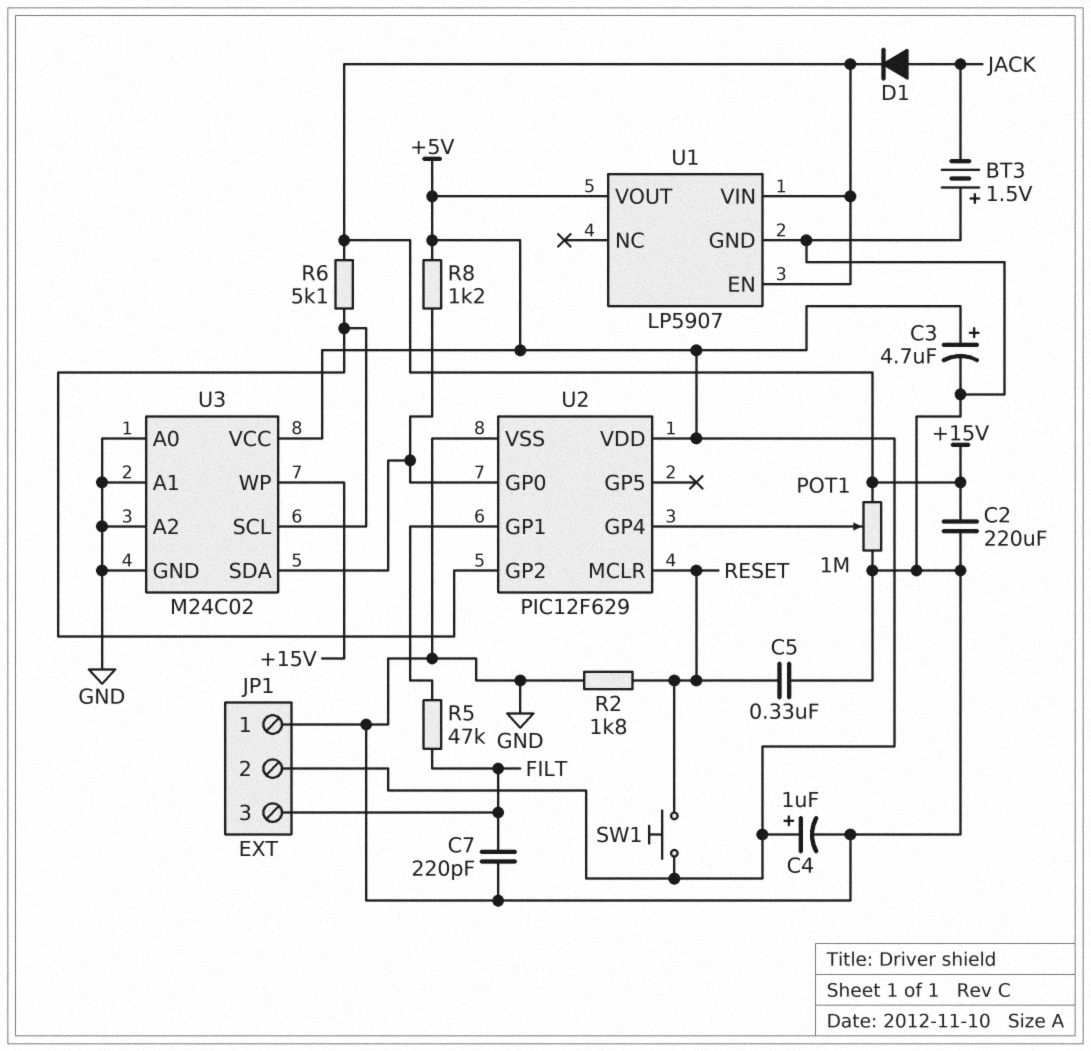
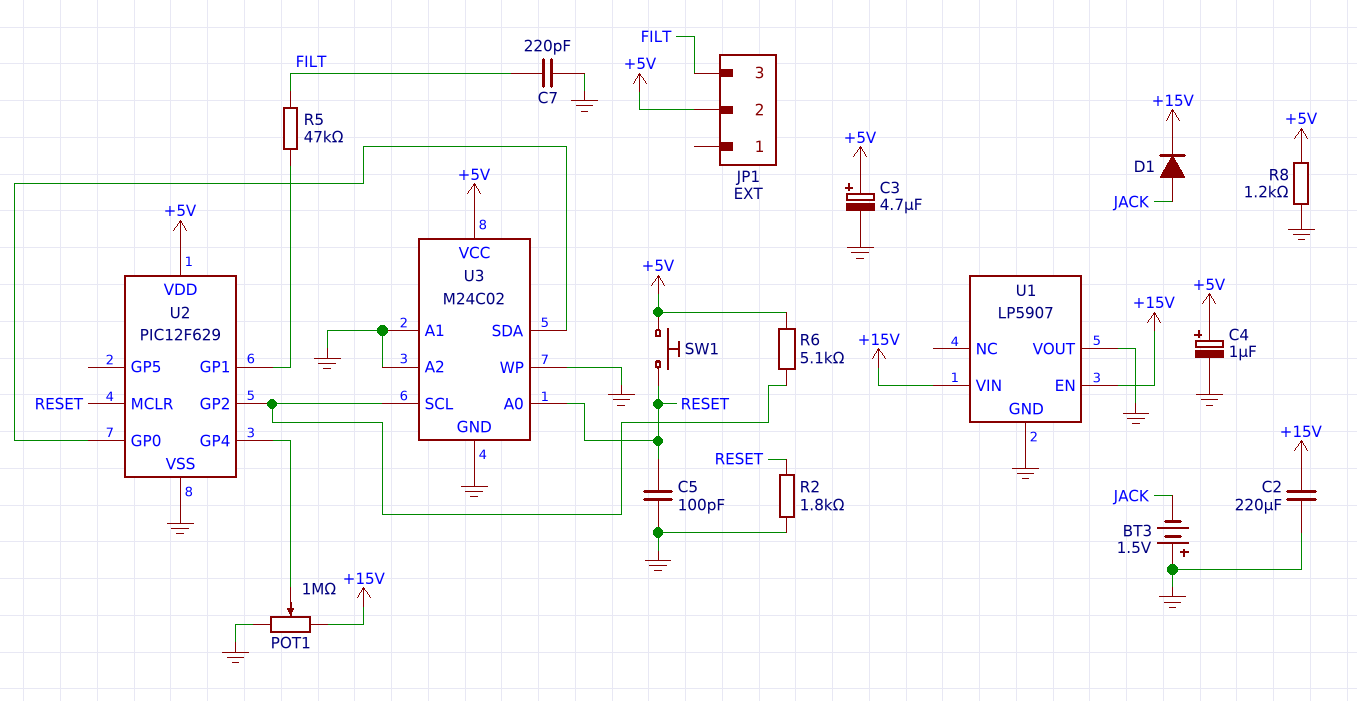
C5: 330nF (GND, RESET) -> 100pF (GND, RESET)
JP1 pin 1: GND -> none
R6: 5.1k (+15V, U2/GP2) -> 5.1k (+5V, U2/GP2)
R8: 1.2k (+5V, U2/GP0) -> 1.2k (+5V, GND)
U1 pin VOUT: +5V -> GND
U3 pin A0: GND -> RESET
U3 pin WP: +15V -> GND

